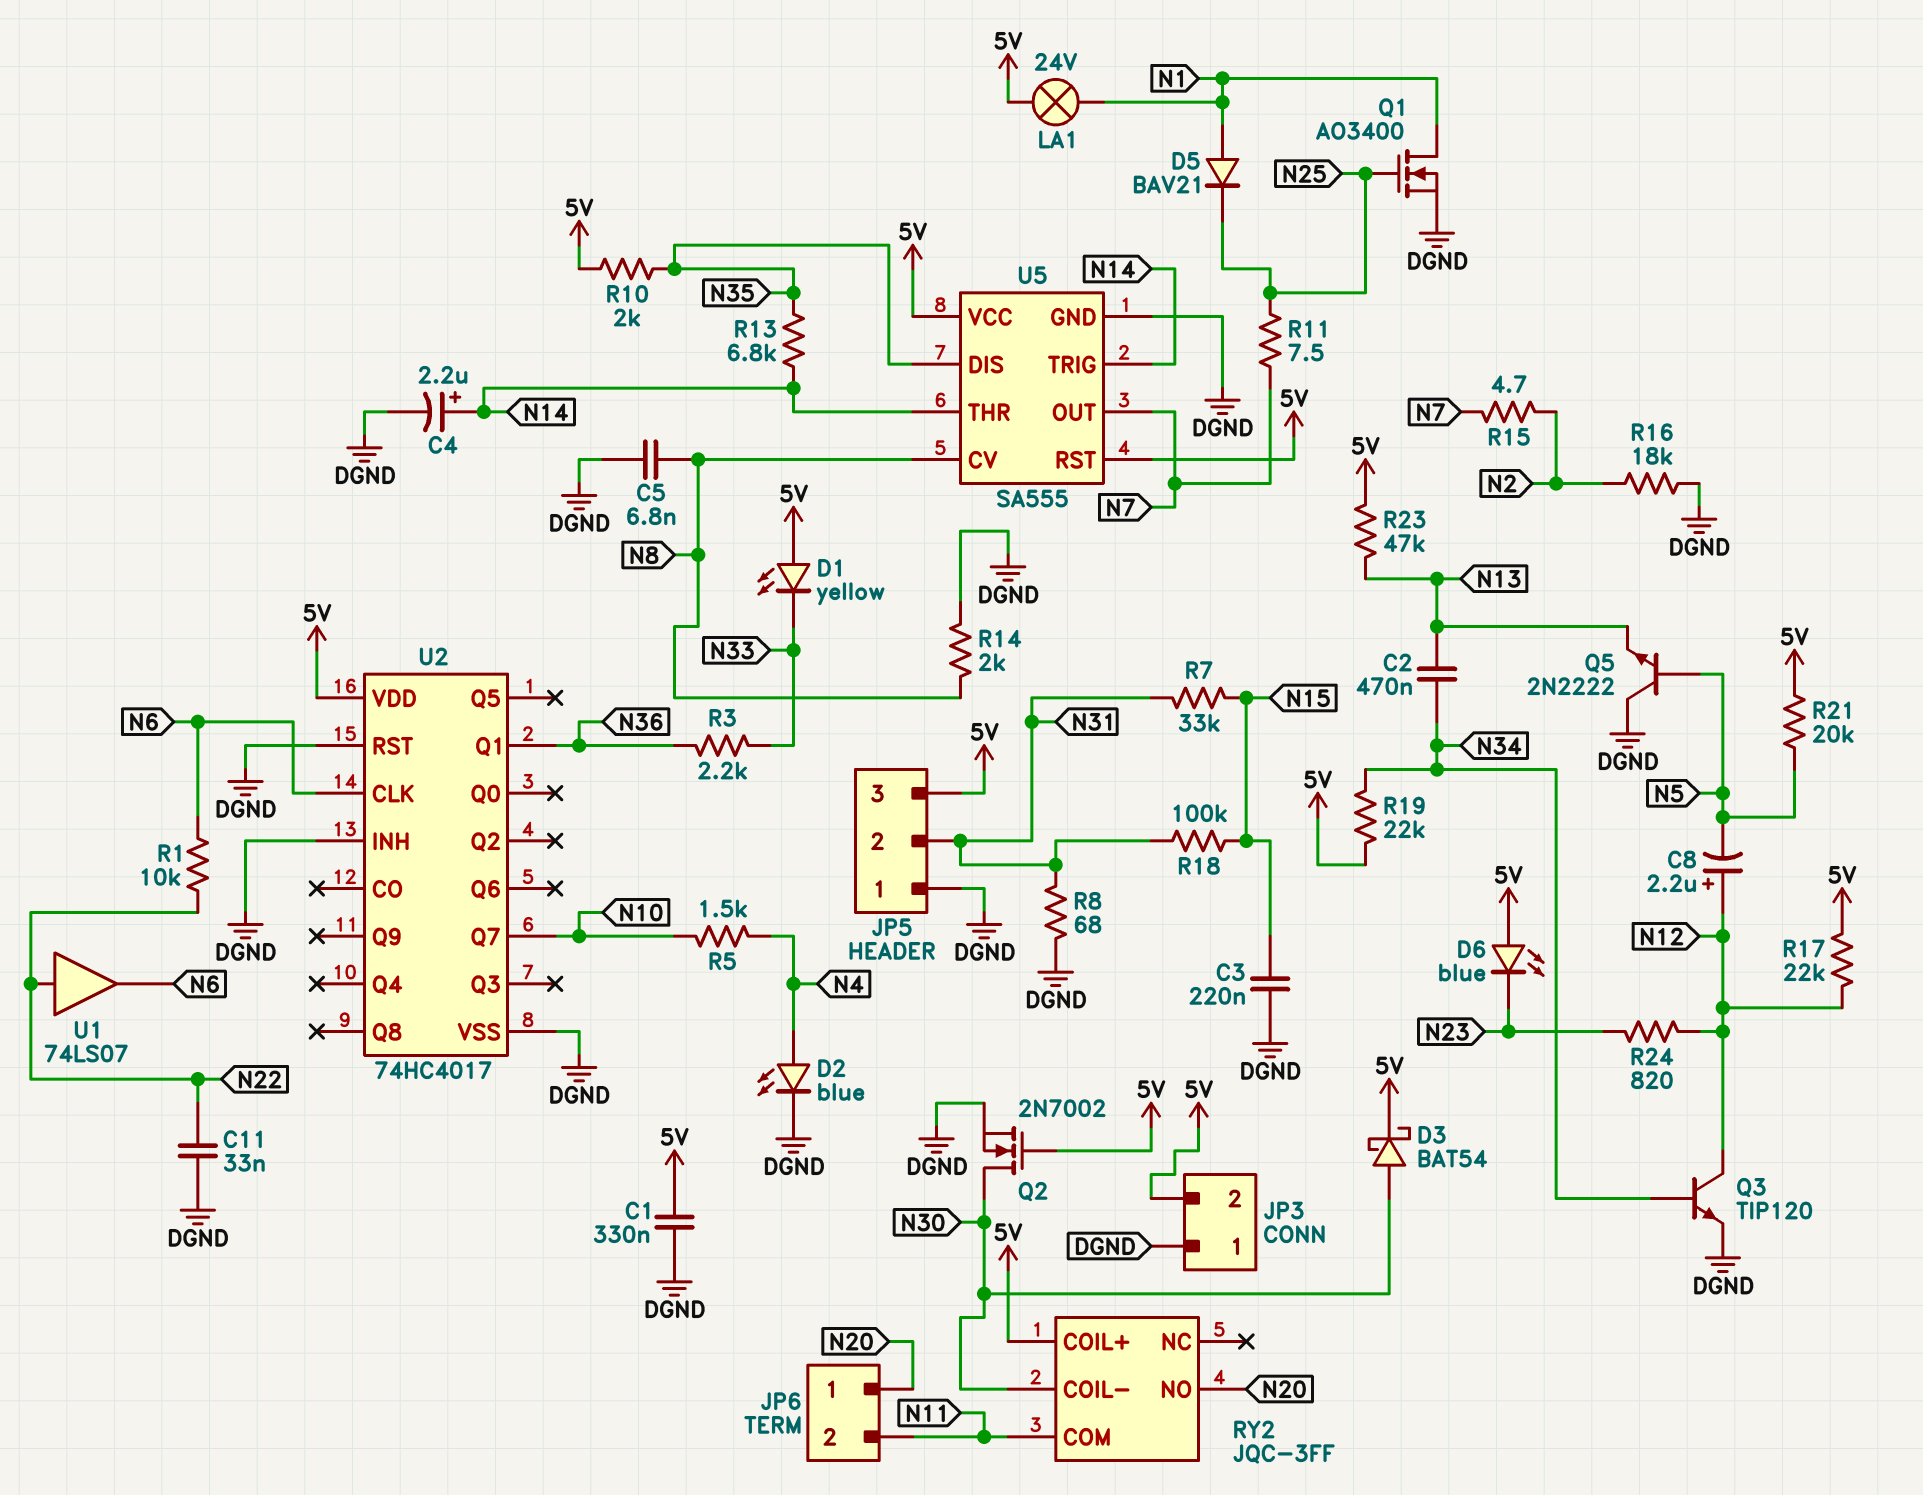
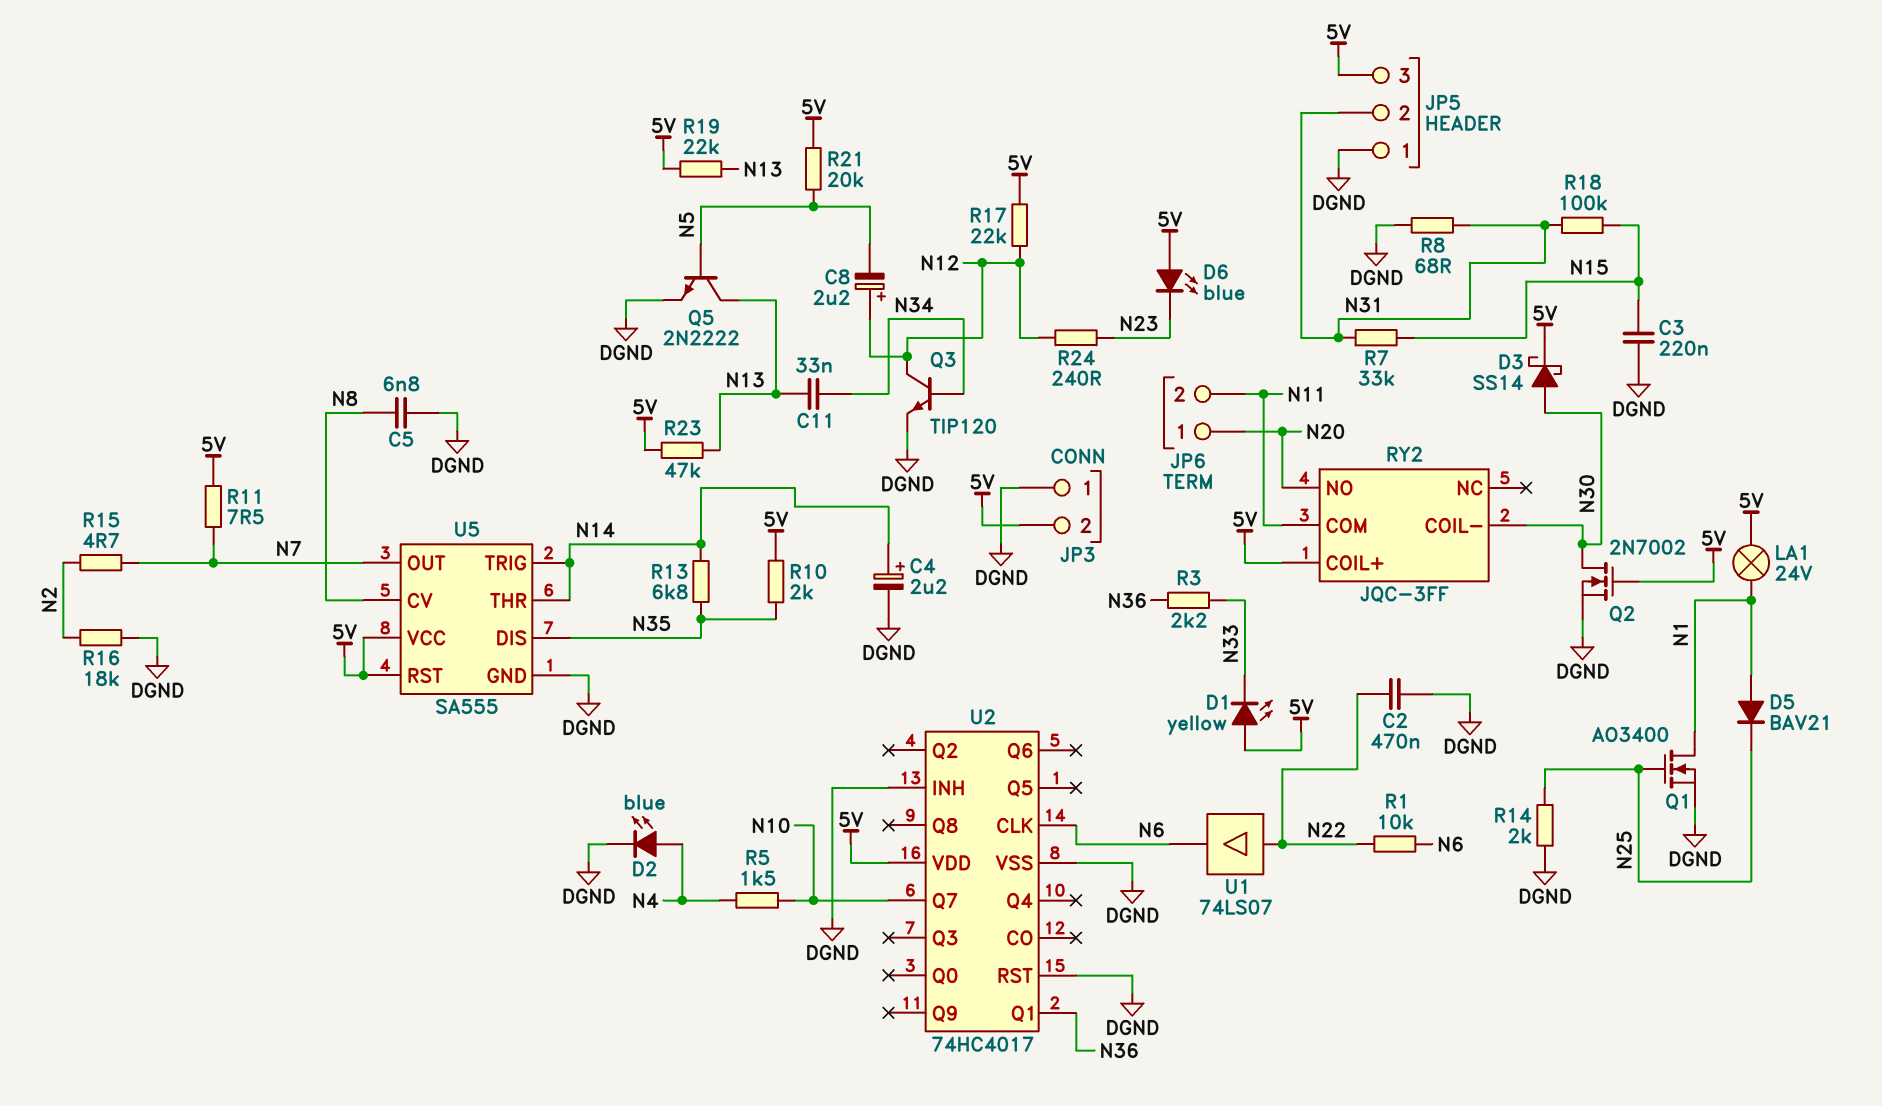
C1: 330nF (5V, DGND) -> none
C2: 470nF (N13, N34) -> 470nF (DGND, N22)
C11: 33nF (DGND, N22) -> 33nF (N13, N34)
D3: schottky BAT54 (A N30, K 5V) -> schottky SS14 (A N30, K 5V)
Q5: NPN 2N2222 (B N5, C DGND, E N13) -> NPN 2N2222 (B N5, C N13, E DGND)
R11: 7.5 (N7, N25) -> 7.5 (5V, N7)
R14: 2k (DGND, N8) -> 2k (DGND, N25)
R19: 22k (5V, N34) -> 22k (5V, N13)
R24: 820 (N12, N23) -> 240 (N12, N23)

